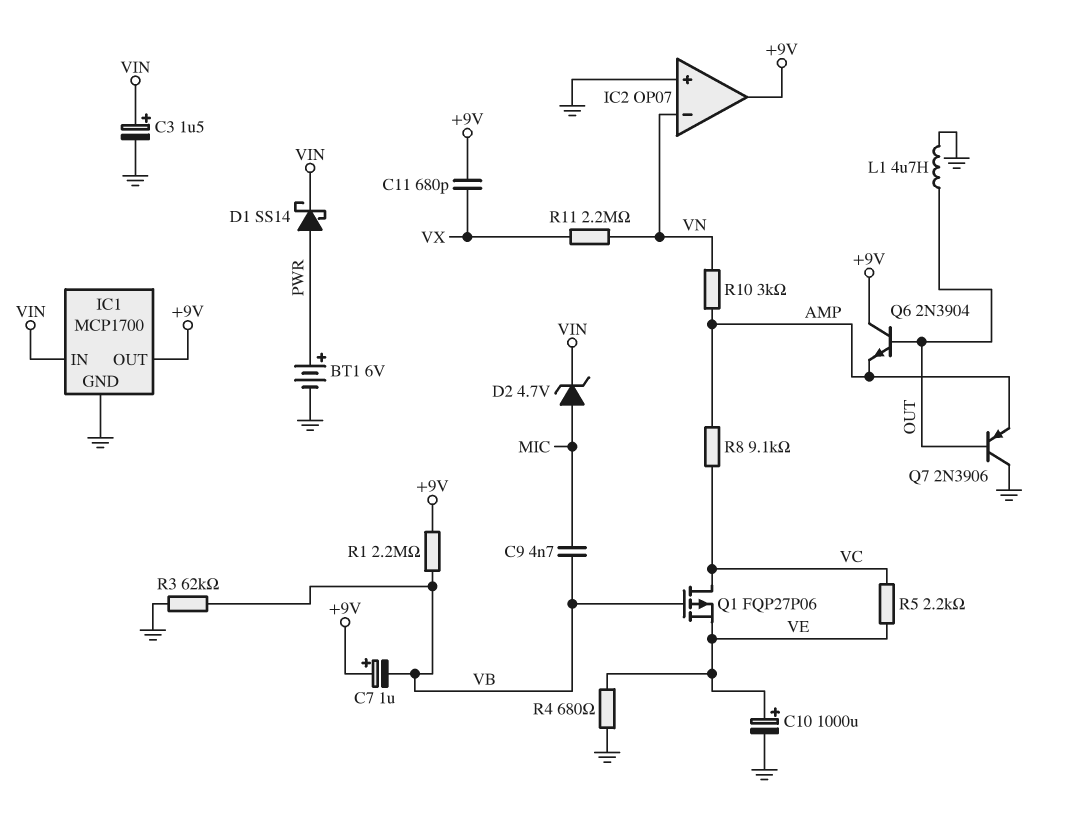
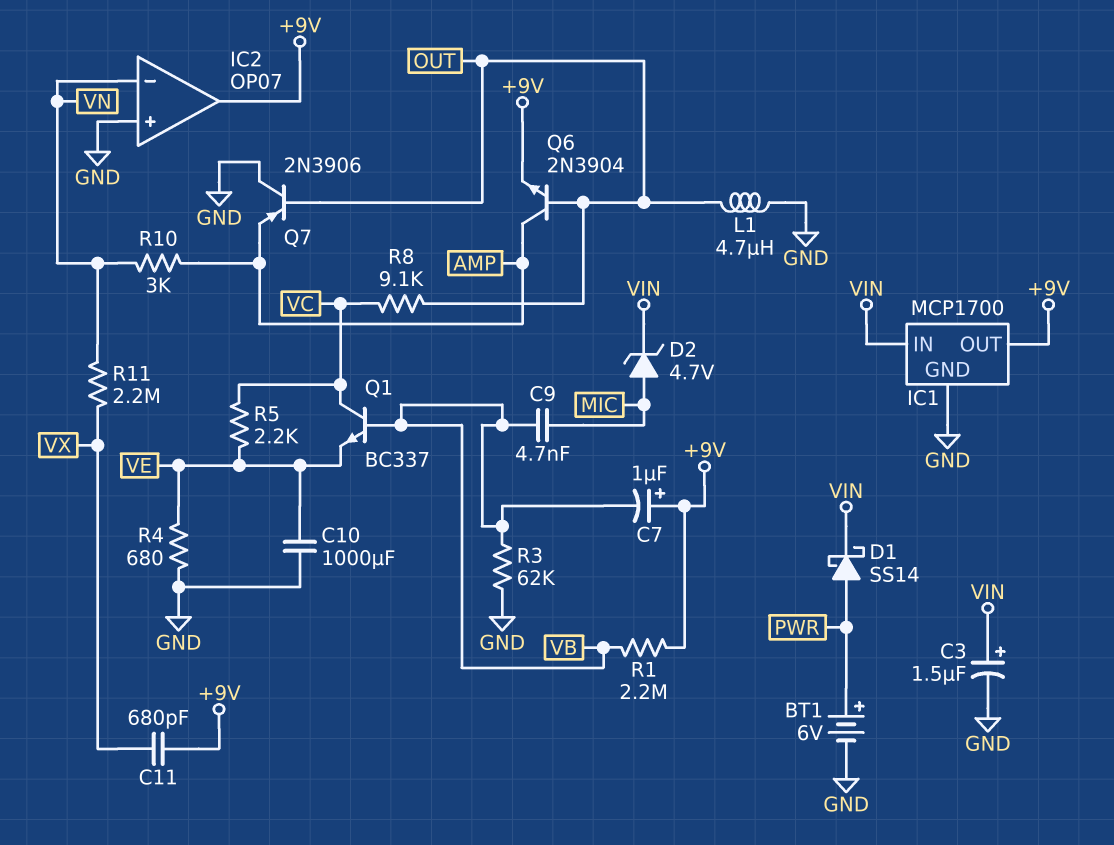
C10: 1000uF (plus VE, minus GND) -> 1000uF (GND, VE)
Q1: PMOS FQP27P06 (G VB, D VC, S VE) -> NPN BC337 (B VB, C VC, E VE)
Q6: NPN 2N3904 (B OUT, C +9V, E AMP) -> NPN 2N3904 (B OUT, C AMP, E +9V)
R8: 9.1k (AMP, VC) -> 9.1k (OUT, VC)

